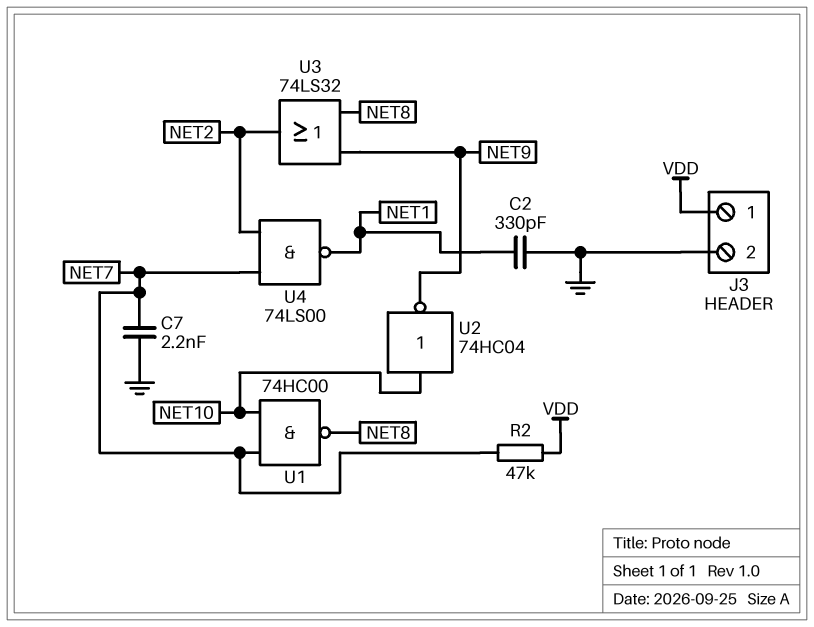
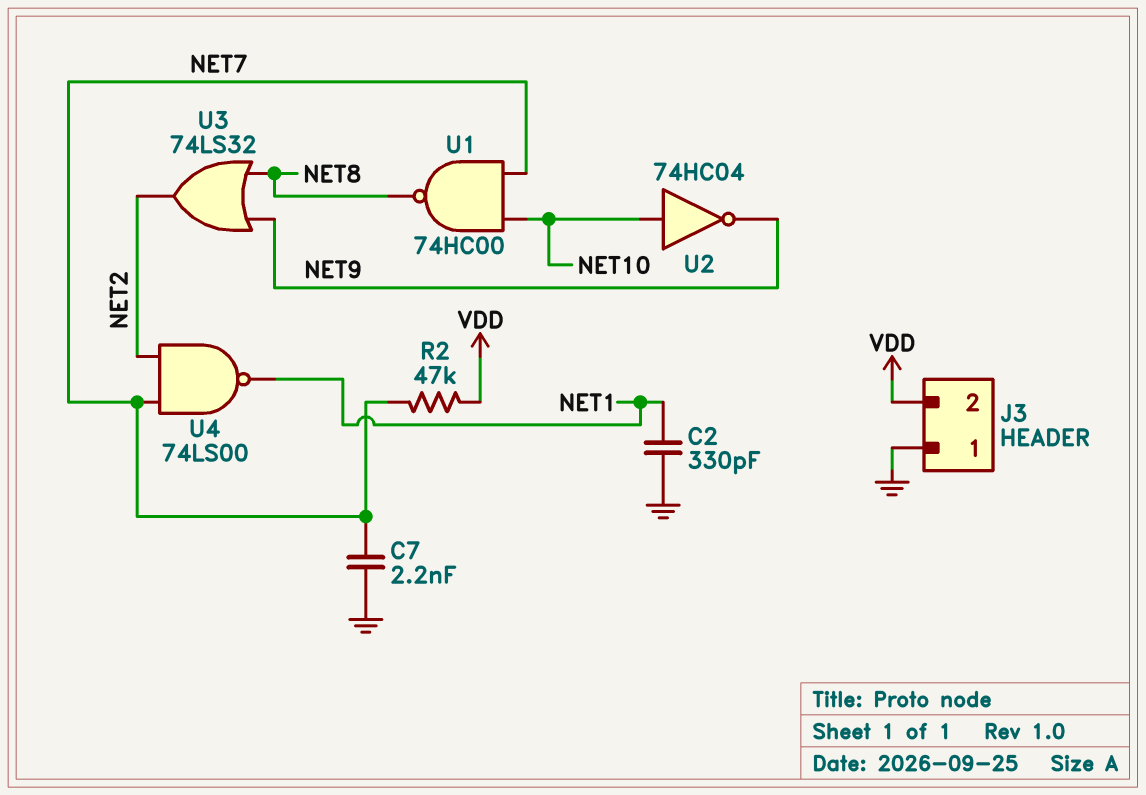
J3 pin 1: VDD -> GND
J3 pin 2: GND -> VDD

